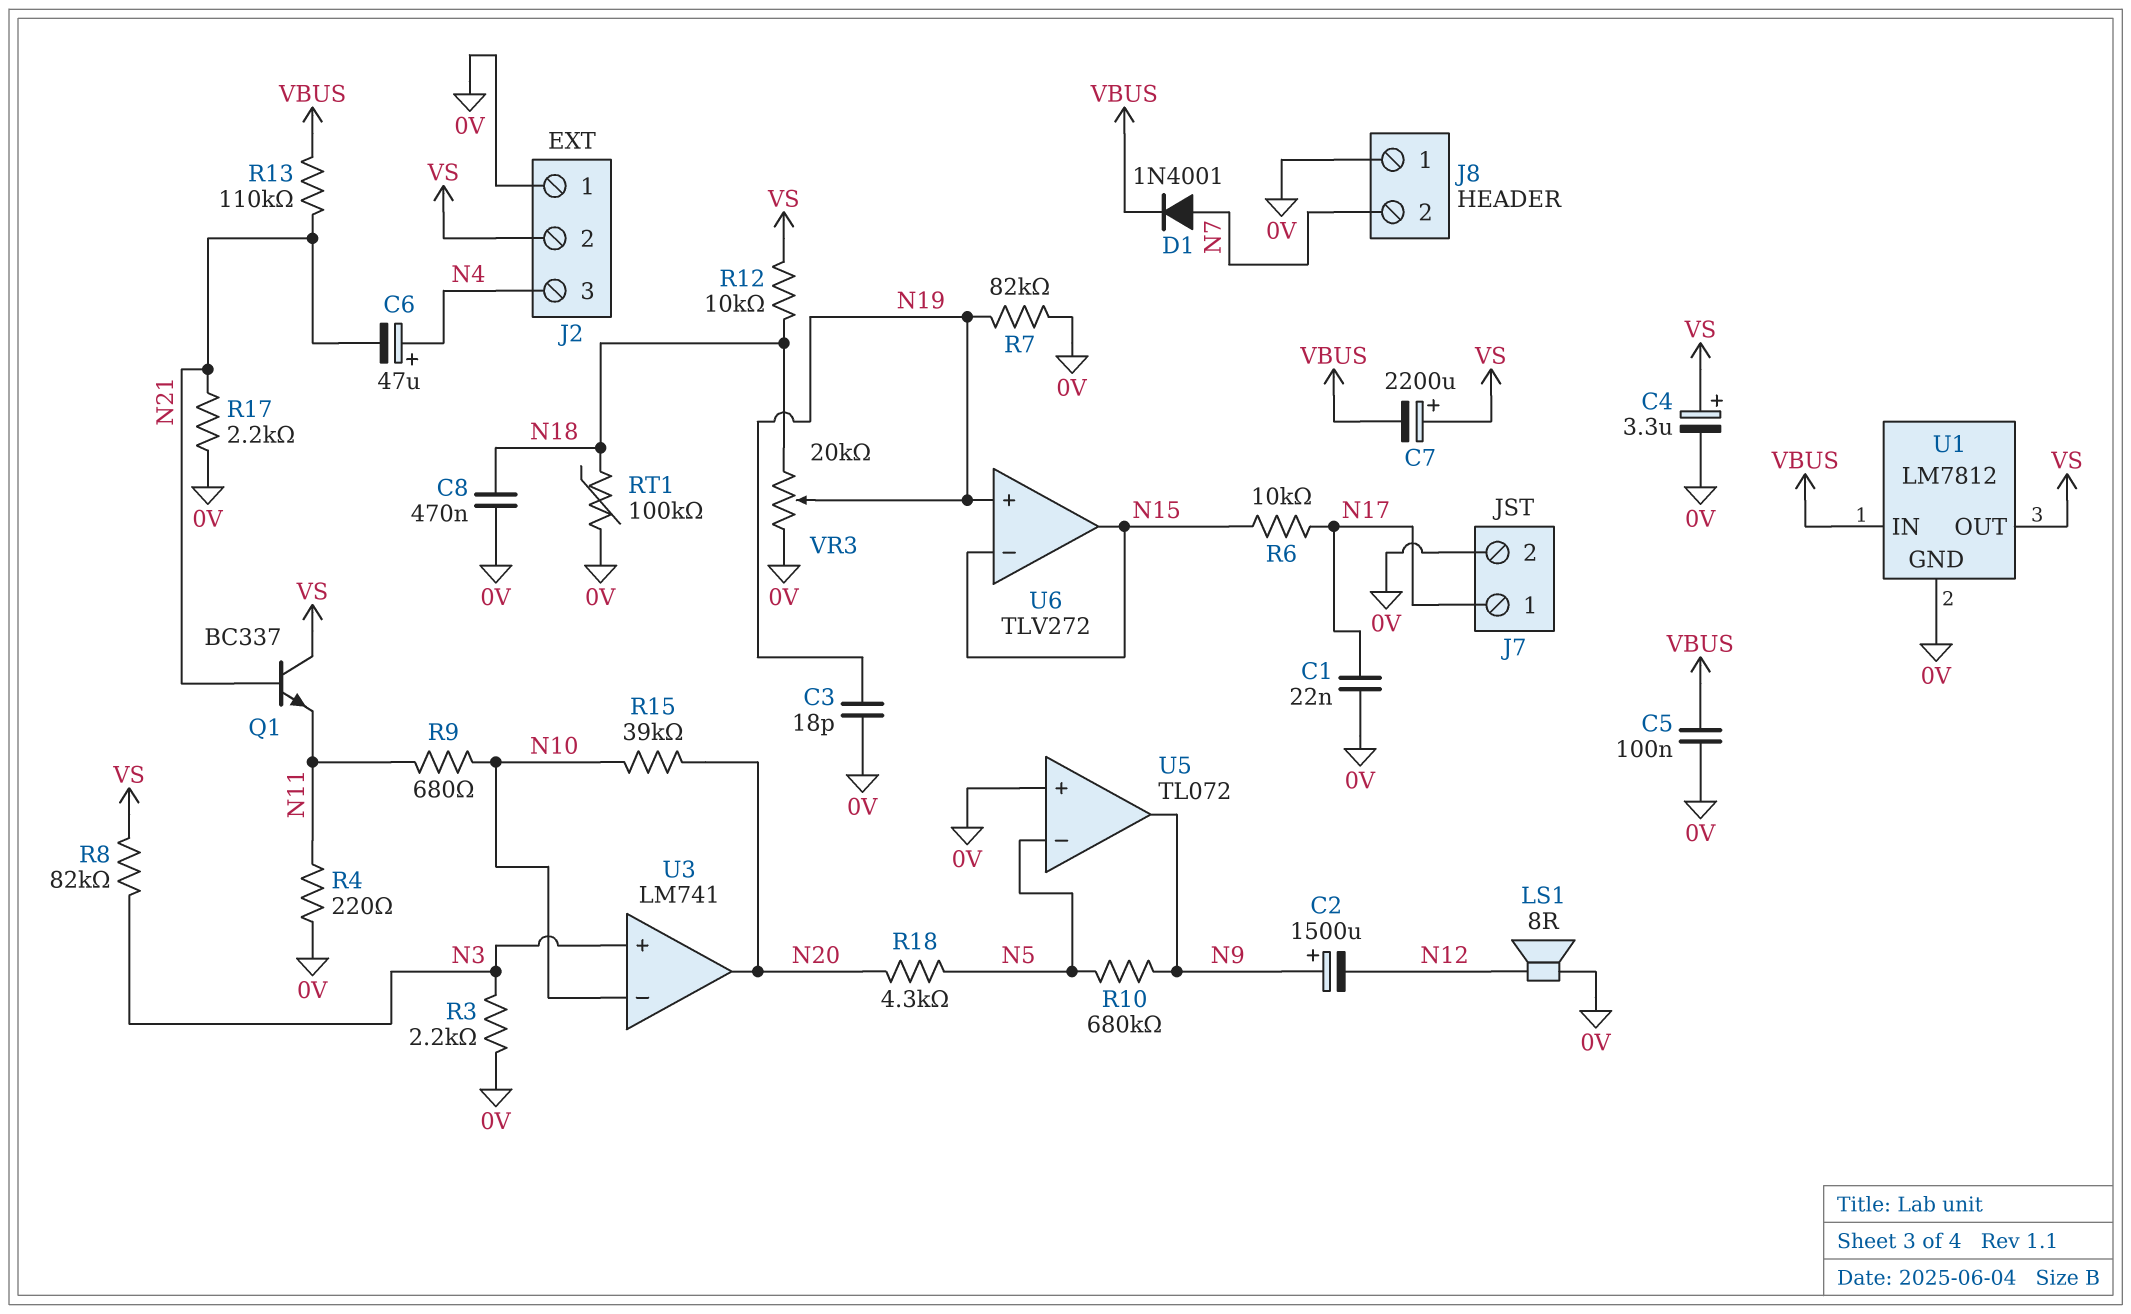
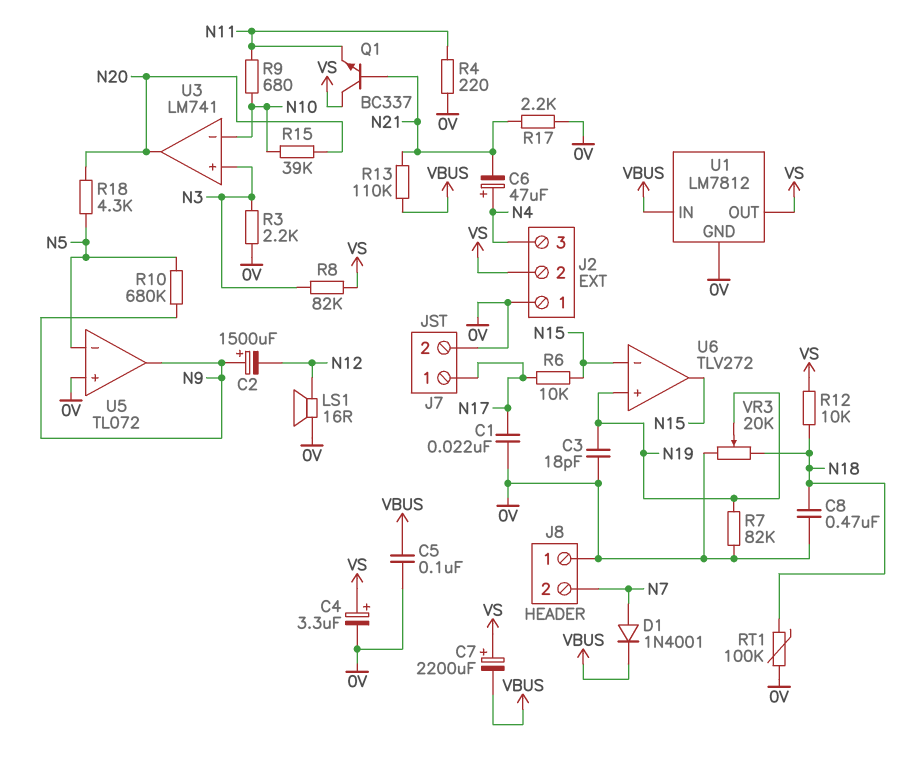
LS1: speaker 8R (0V, N12) -> speaker 16R (0V, N12)

